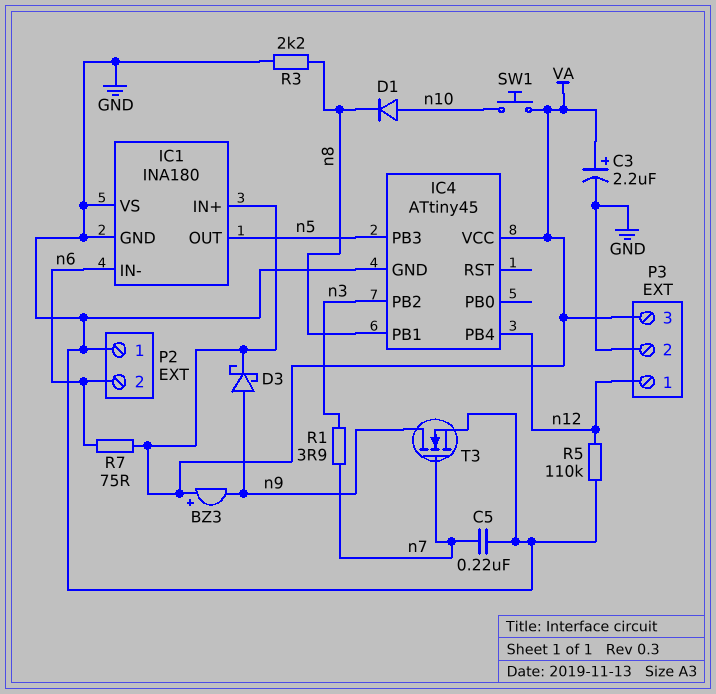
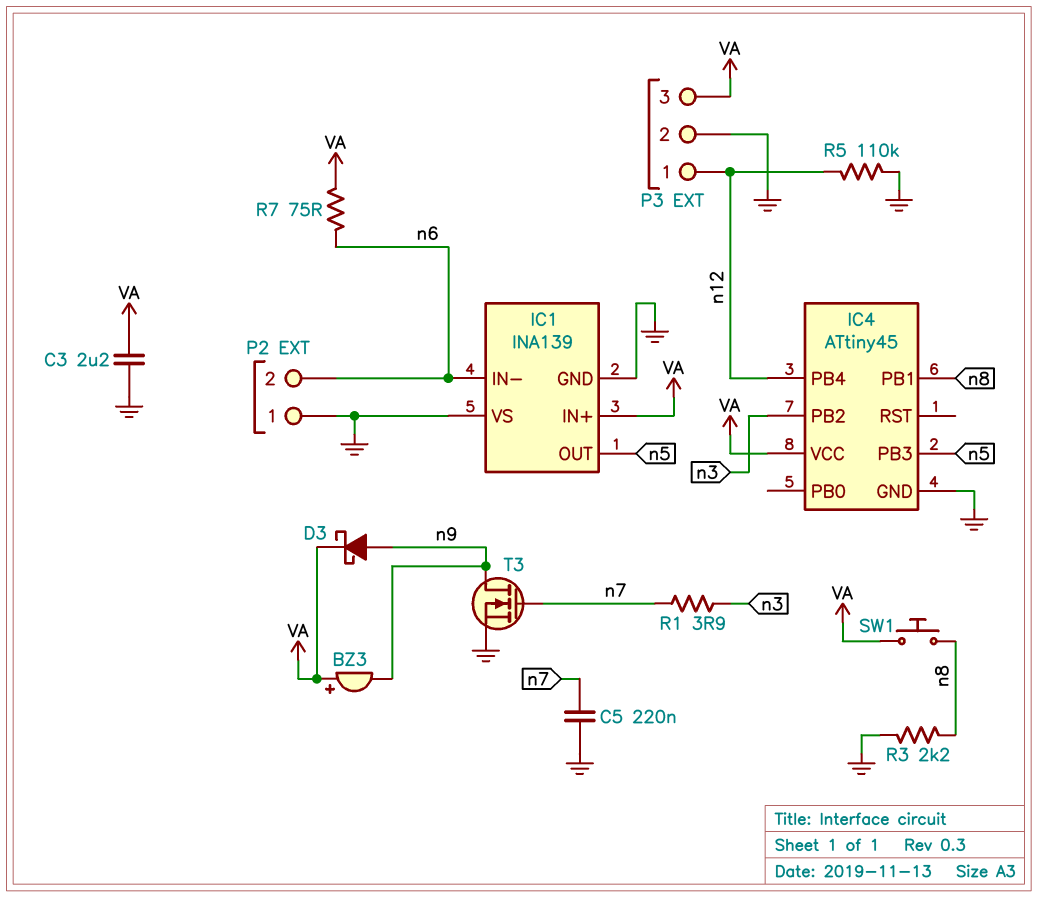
C3: 2.2uF (plus VA, minus GND) -> 2.2uF (GND, VA)
D1: diode (A n10, K n8) -> none
IC1: INA180 -> INA139
SW1: button (VA, n10) -> button (VA, n8)

